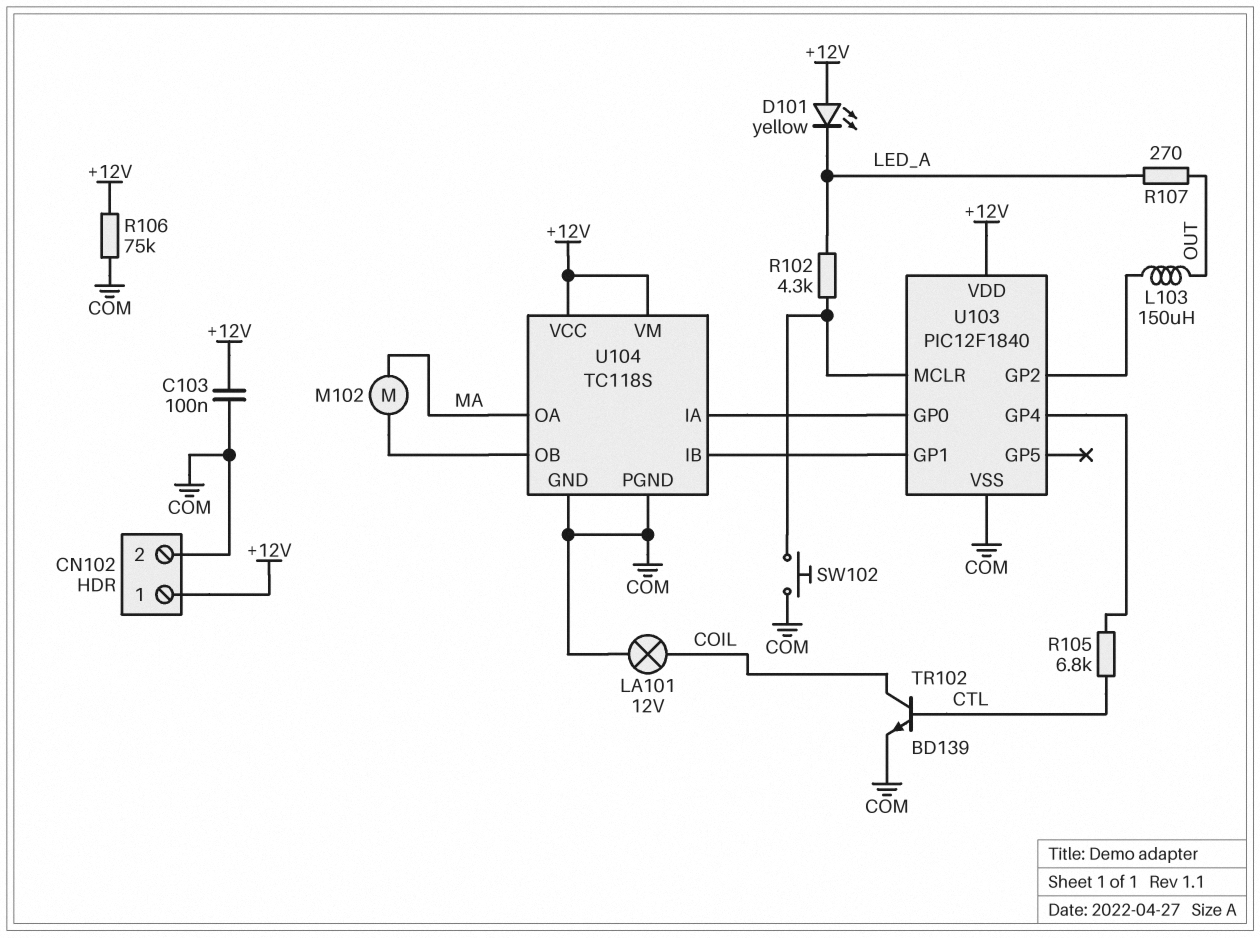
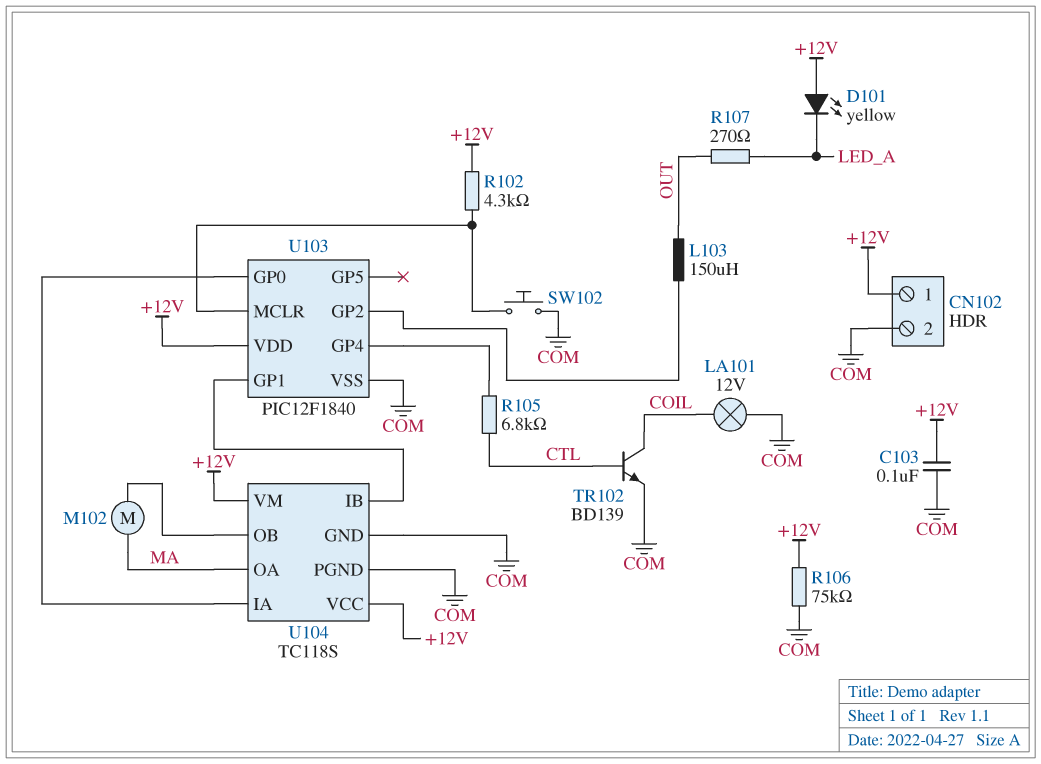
R102: 4.3k (LED_A, U103/MCLR) -> 4.3k (+12V, U103/MCLR)

